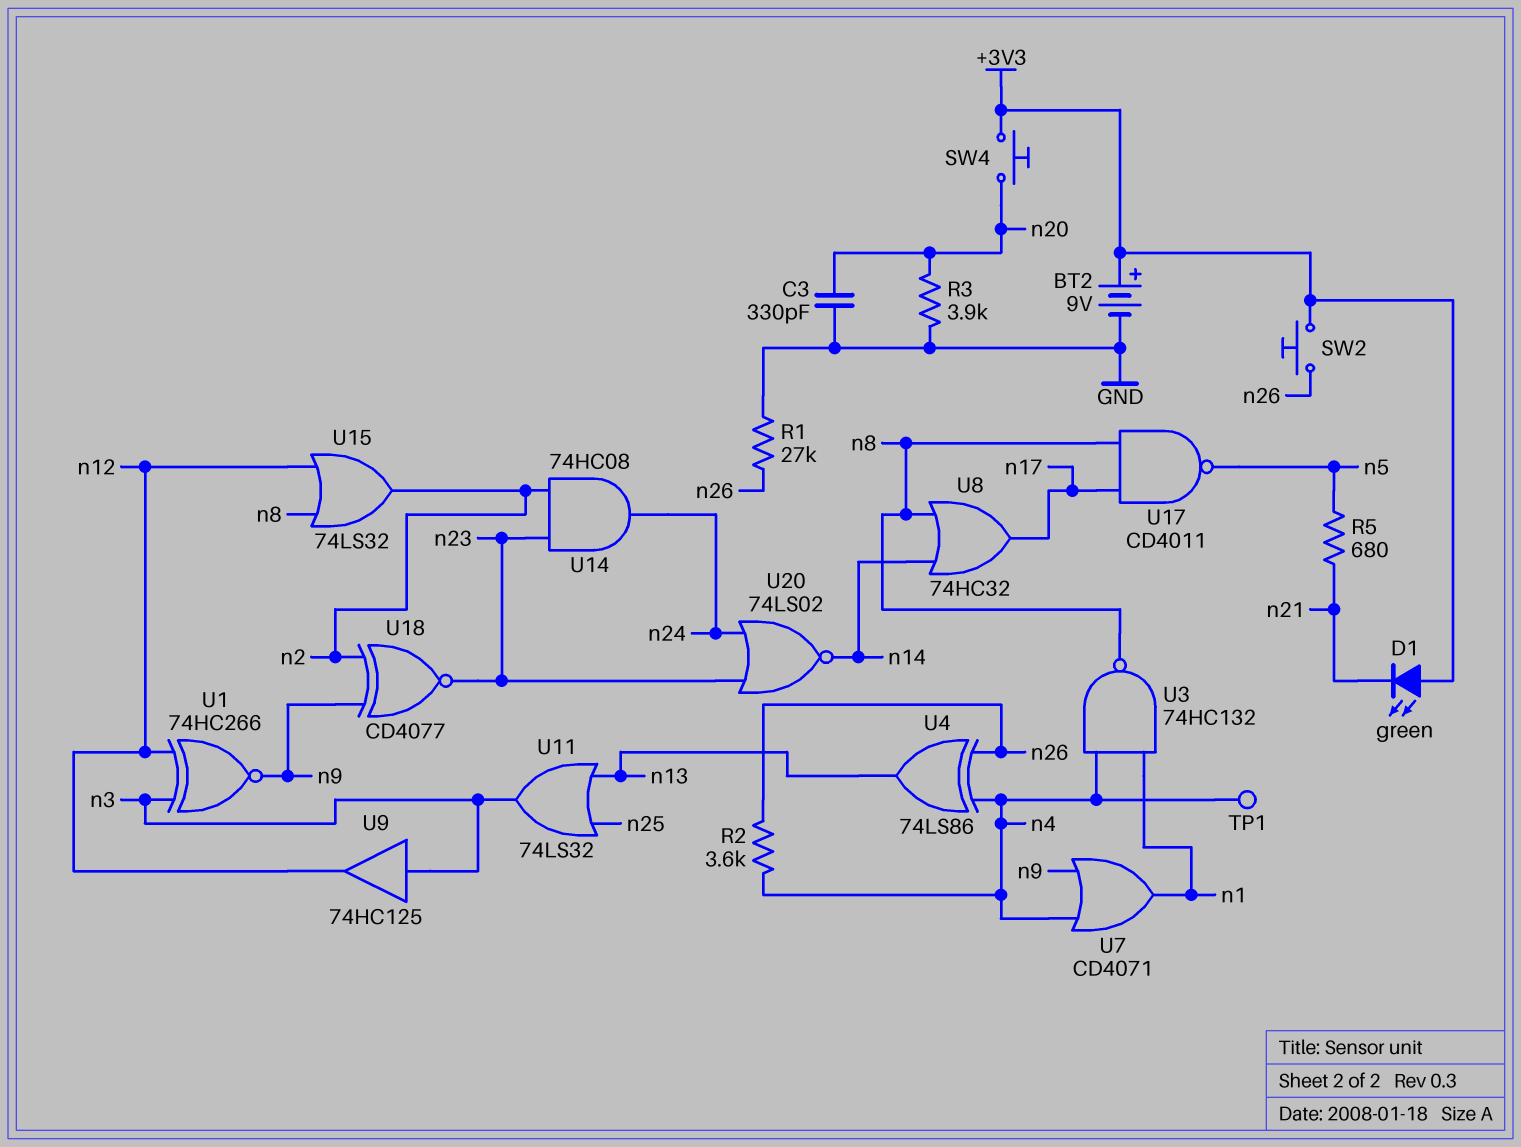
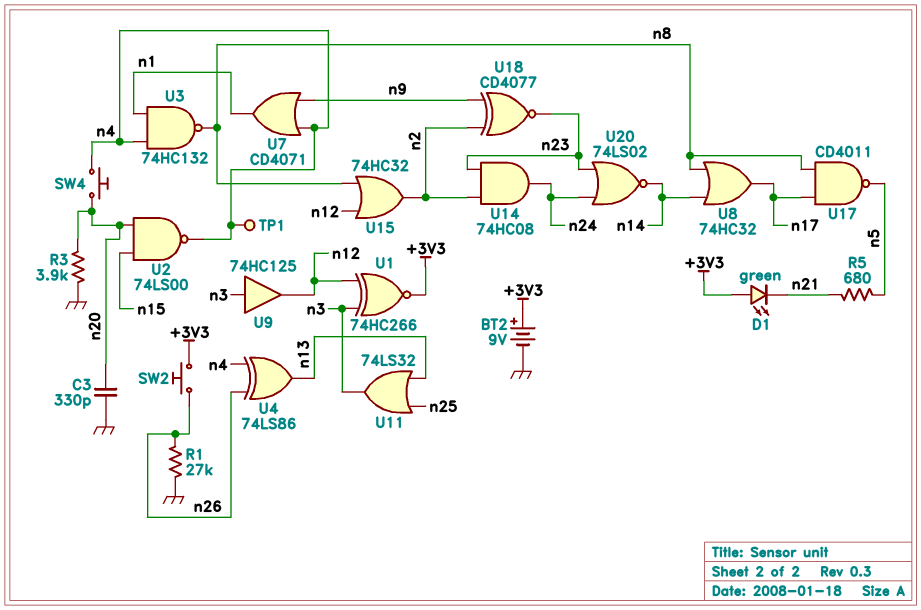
R2: 3.6k (n4, n26) -> none
SW4: button (+3V3, n20) -> button (n4, n20)
U1: XNOR 74HC266 (in n3, in n12, out n9) -> XNOR 74HC266 (in n3, in n12, out +3V3)
U2: none -> NAND 74LS00 (in n15, in n20, out n4)
U15: OR 74LS32 (in n8, in n12, out n2) -> OR 74HC32 (in n8, in n12, out n2)

